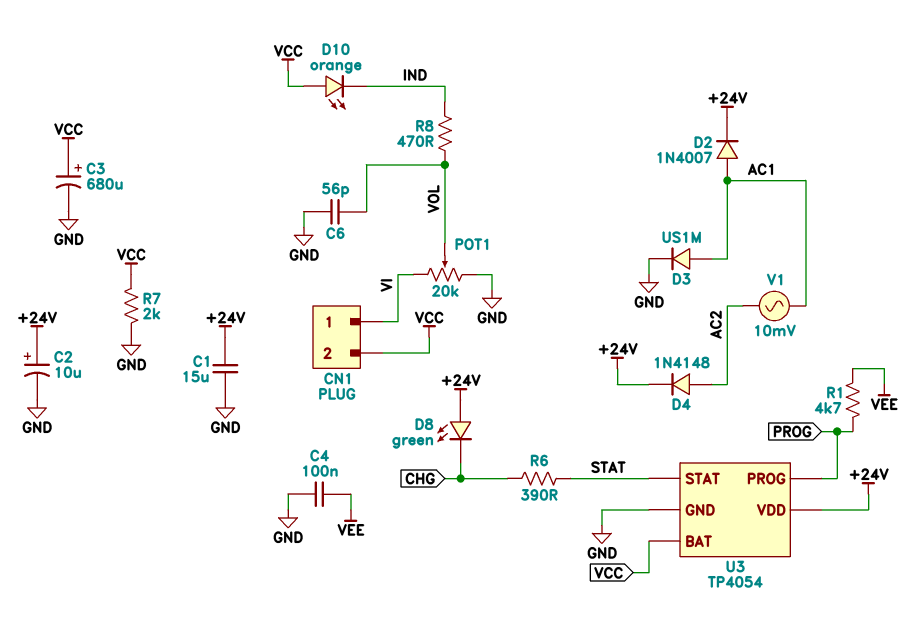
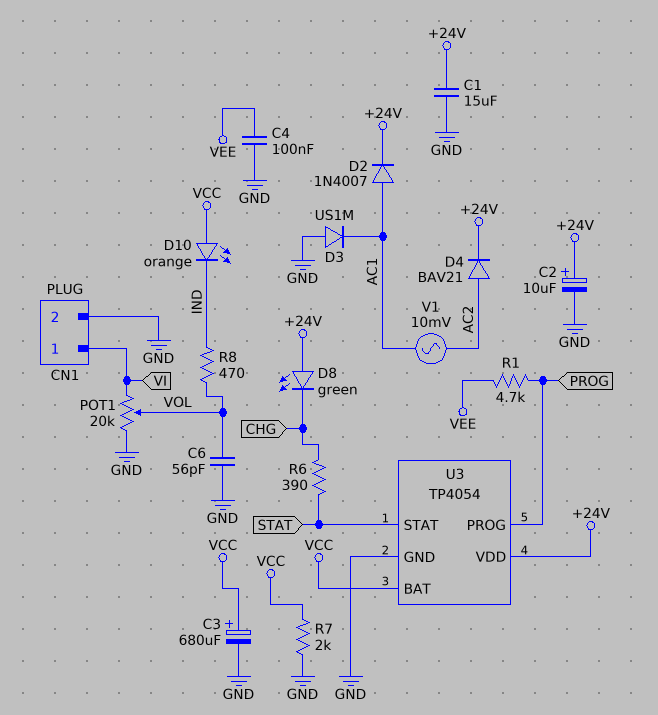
CN1 pin 2: VCC -> GND
D3: diode US1M (A AC1, K GND) -> diode US1M (A GND, K AC1)
D4: diode 1N4148 (A AC2, K +24V) -> diode BAV21 (A AC2, K +24V)

